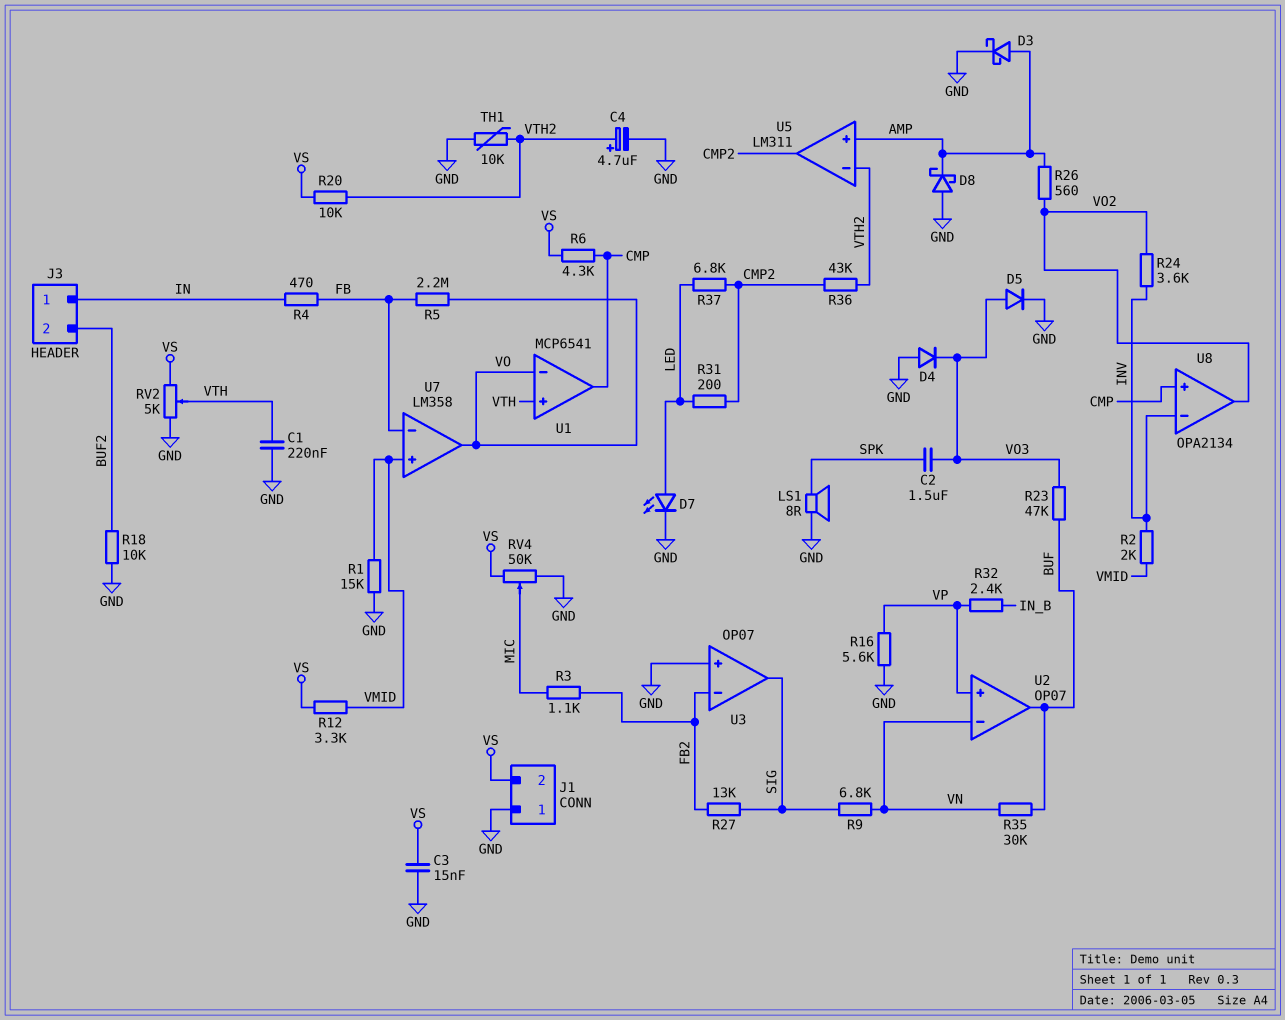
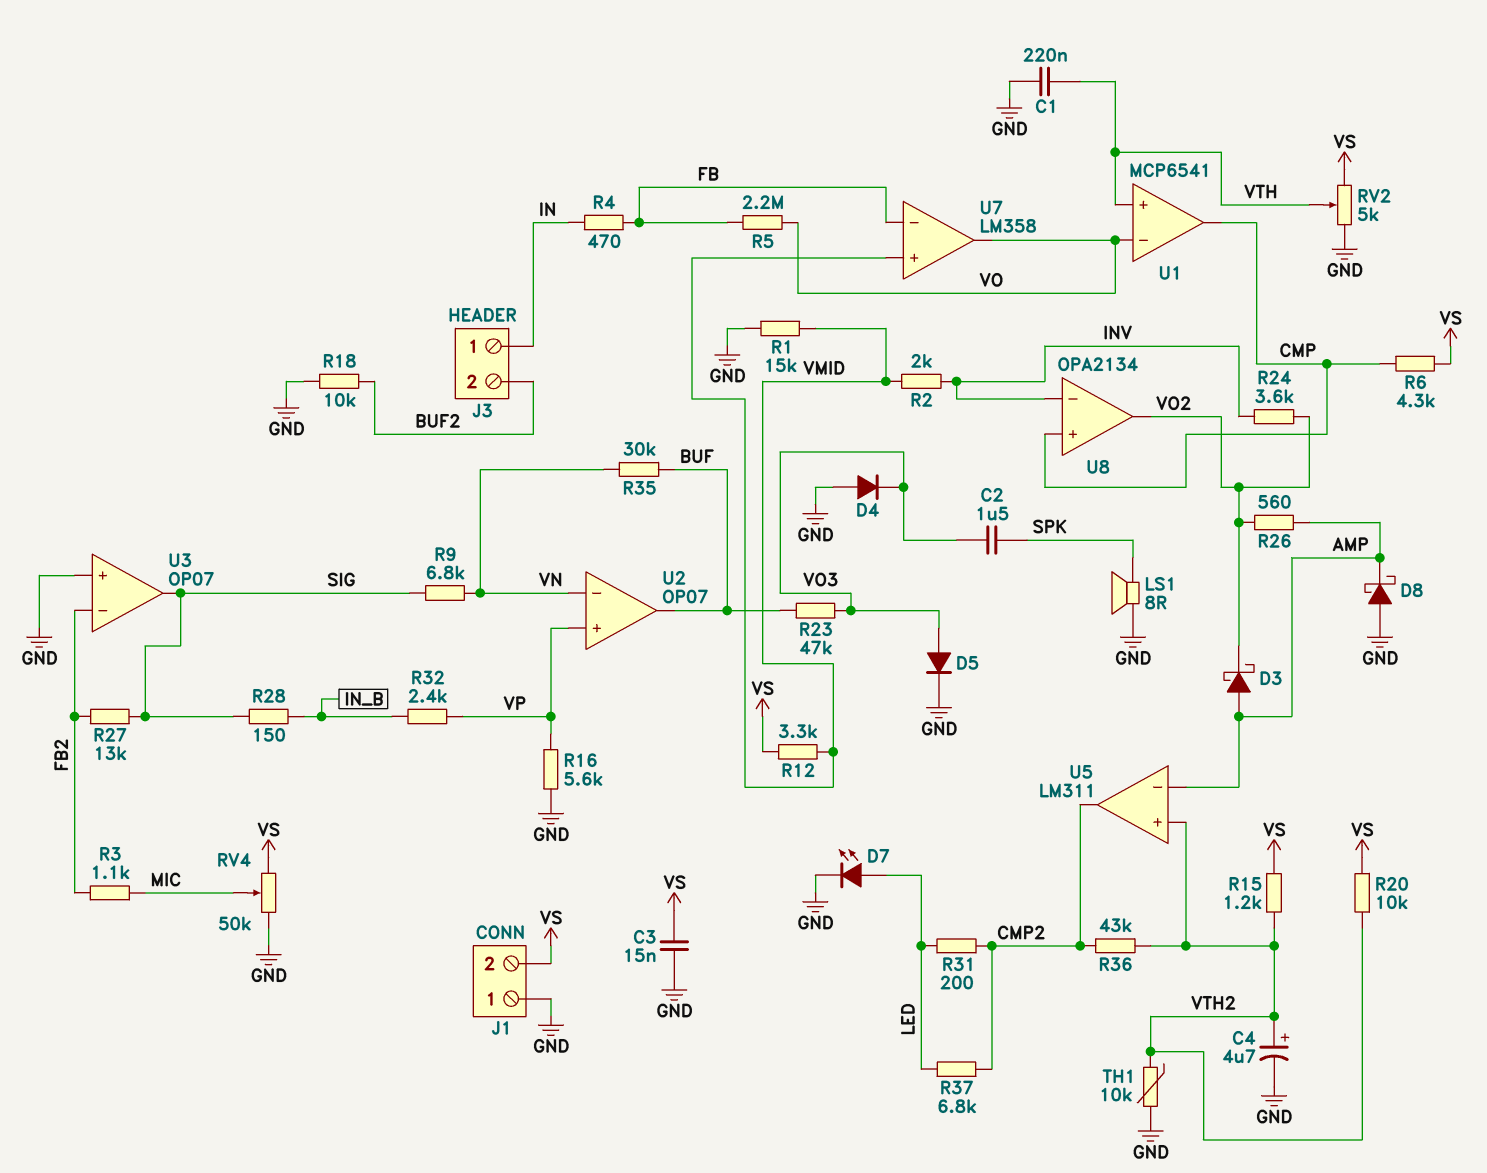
D3: schottky (A AMP, K GND) -> schottky (A AMP, K VO2)
R15: none -> 1.2k (VS, VTH2)
R28: none -> 150 (IN_B, SIG)
U5 pin in+: AMP -> VTH2
U5 pin in-: VTH2 -> AMP

